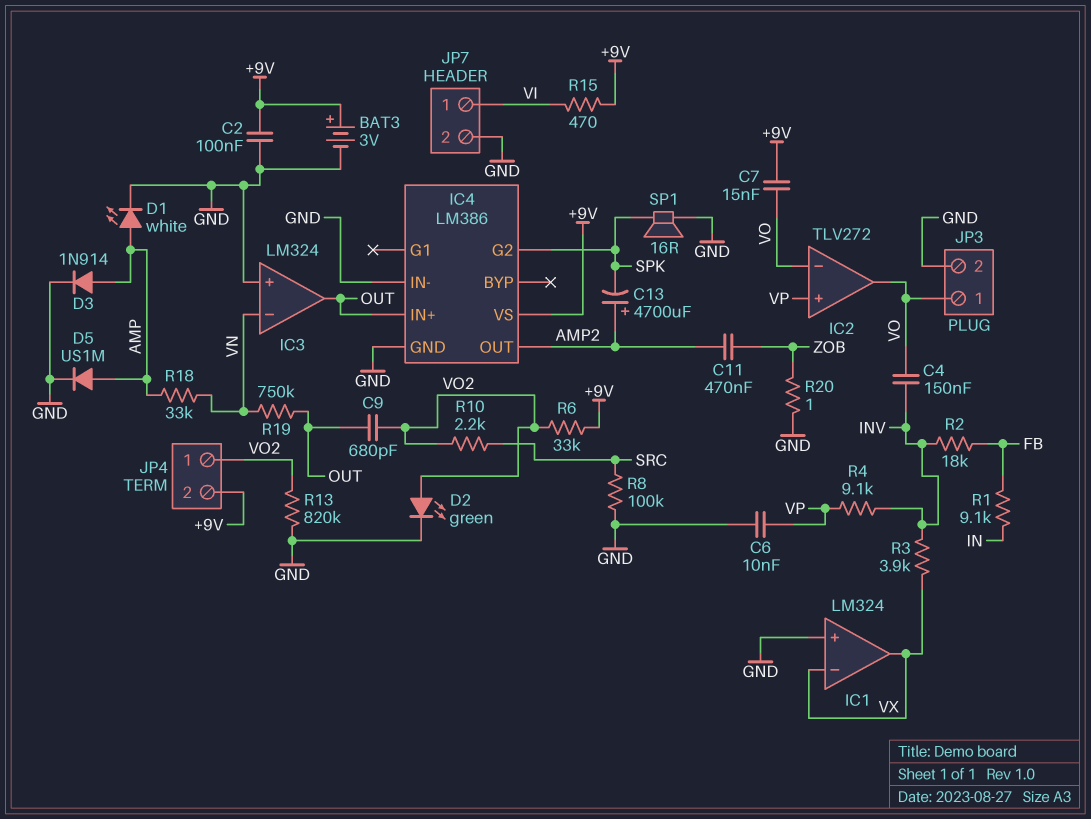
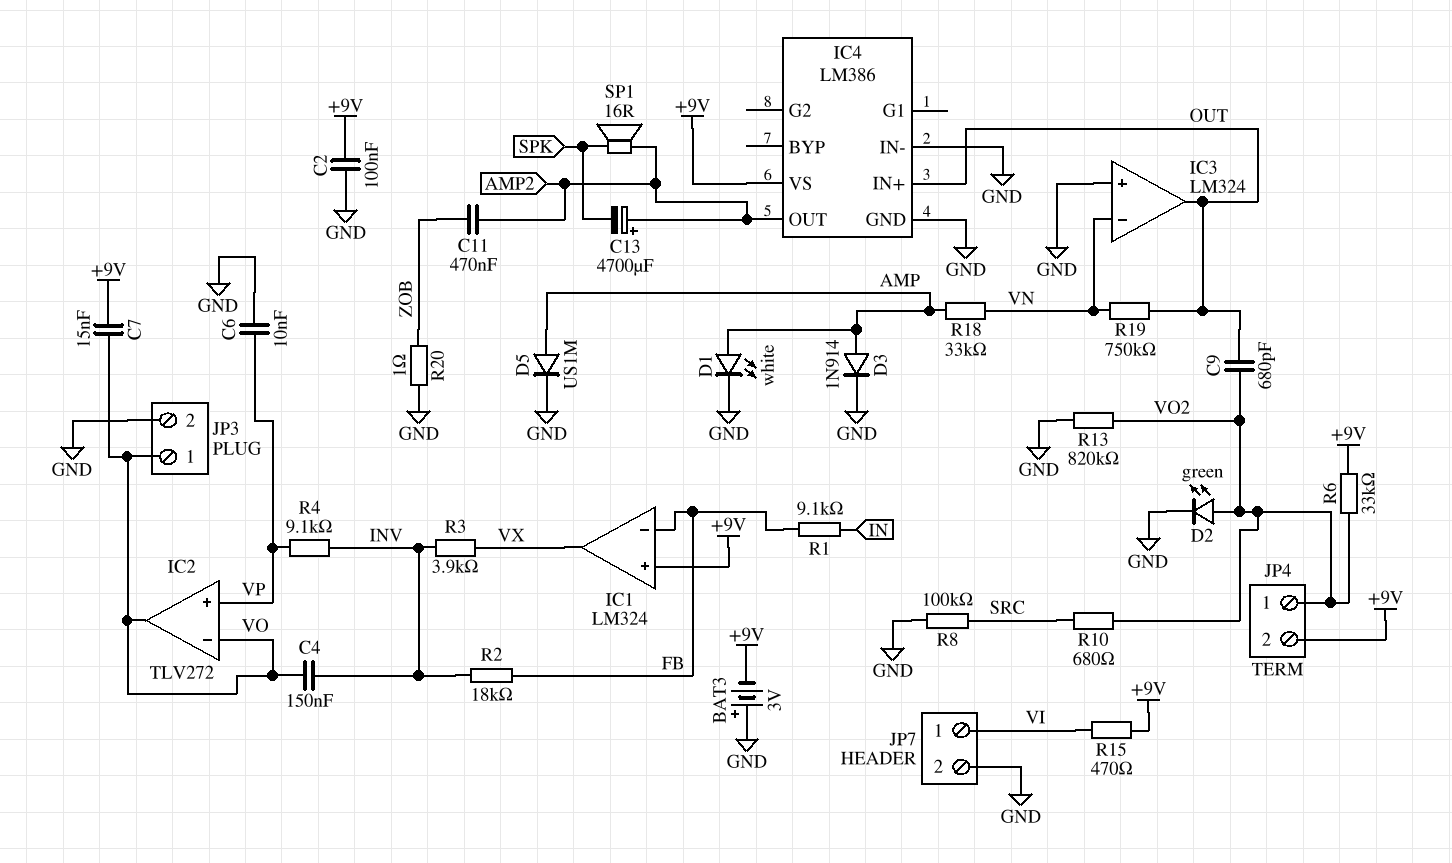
BAT3: 3V (plus +9V, minus GND) -> 3V (plus GND, minus +9V)
IC1 pin in+: GND -> +9V
IC1 pin in-: VX -> FB
IC4 pin G2: SPK -> none
R10: 2.2k (SRC, VO2) -> 680 (SRC, VO2)
SP1: speaker 16R (GND, SPK) -> speaker 16R (AMP2, SPK)

